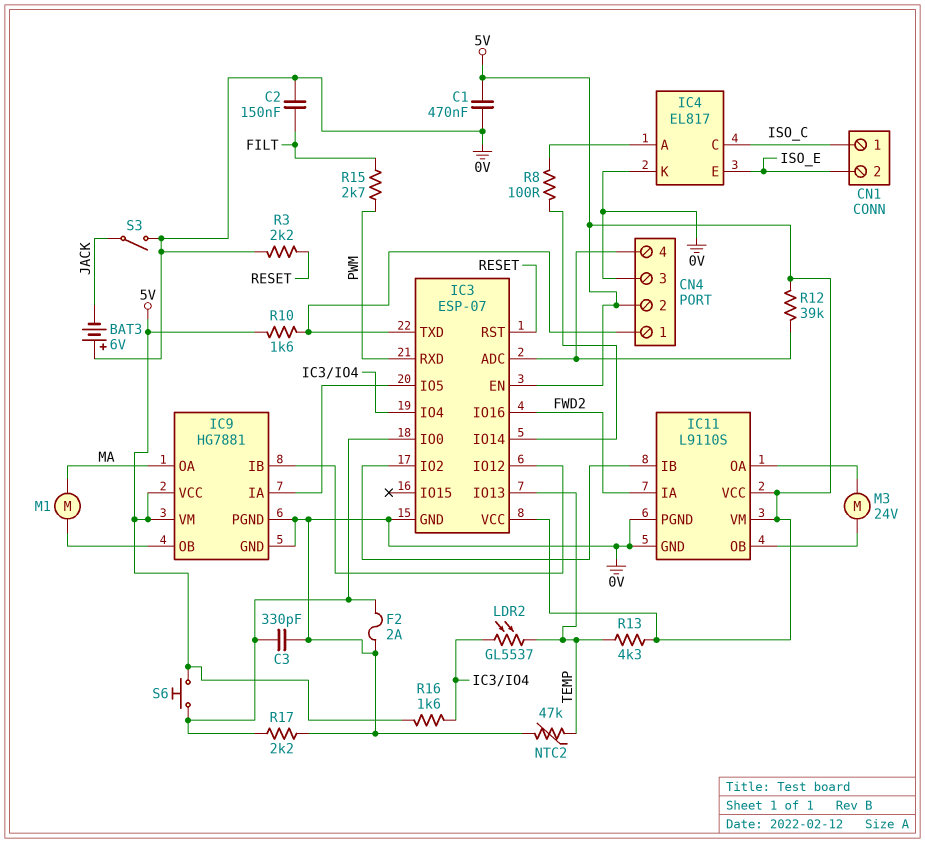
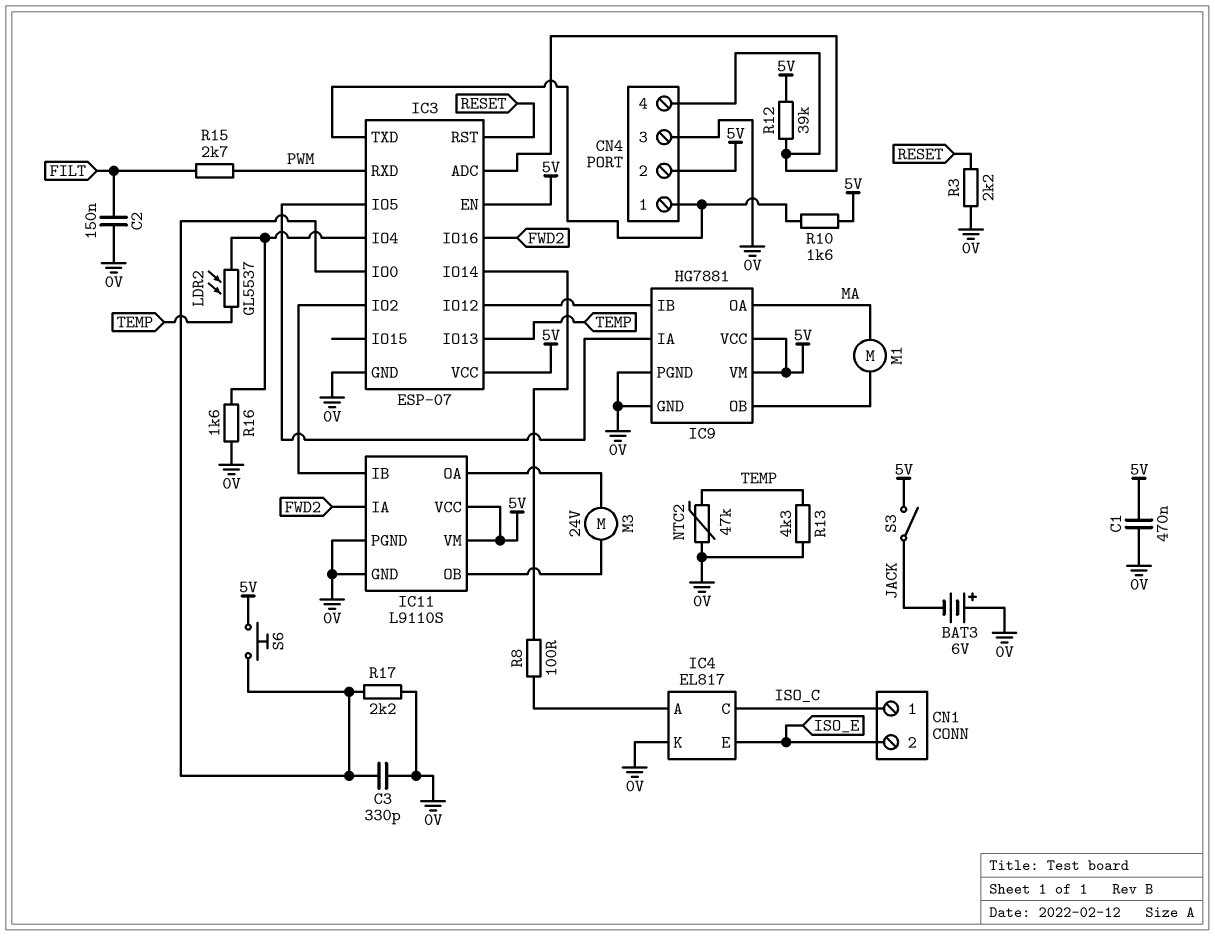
F2: 2A (0V, IC3/IO0) -> none
R13: 4.3k (5V, TEMP) -> 4.3k (0V, TEMP)
R16: 1.6k (5V, IC3/IO4) -> 1.6k (0V, IC3/IO4)
S3: switch (0V, JACK) -> switch (5V, JACK)

